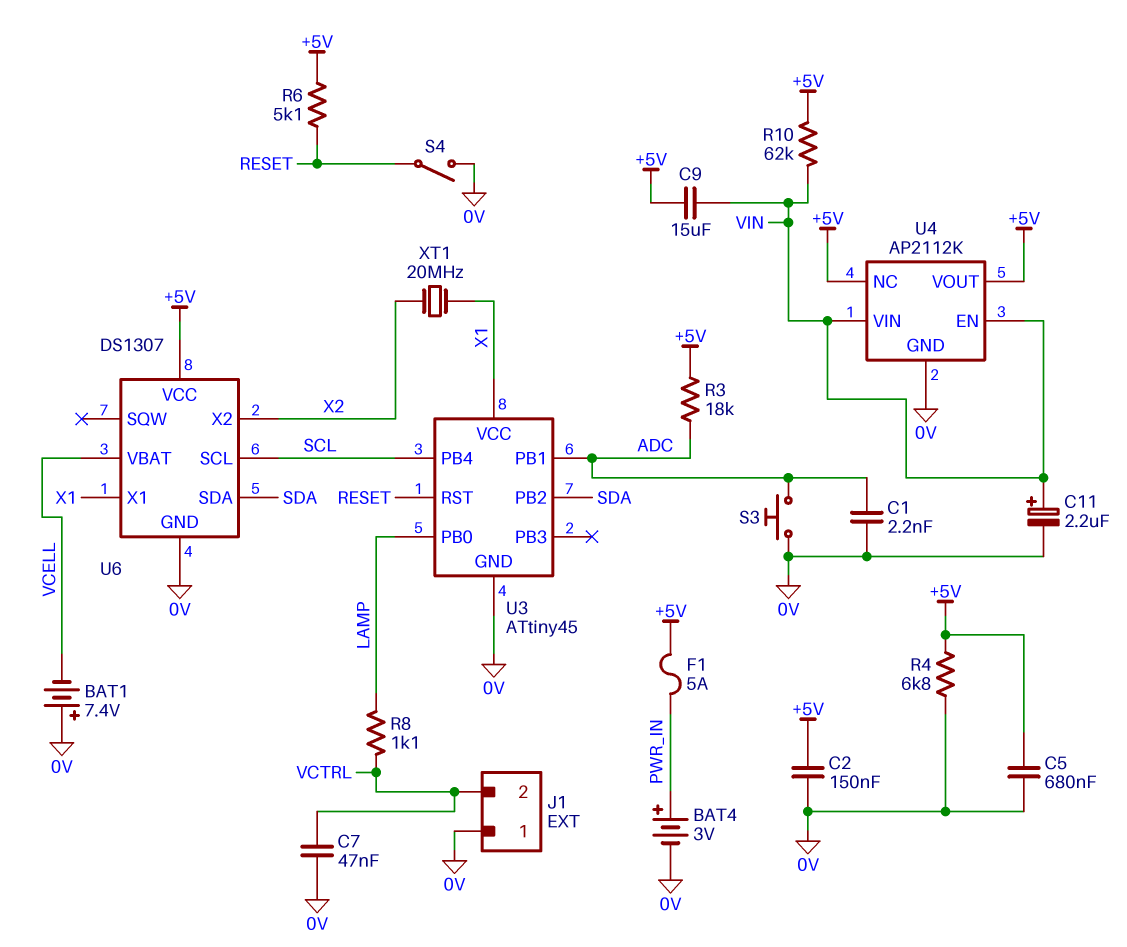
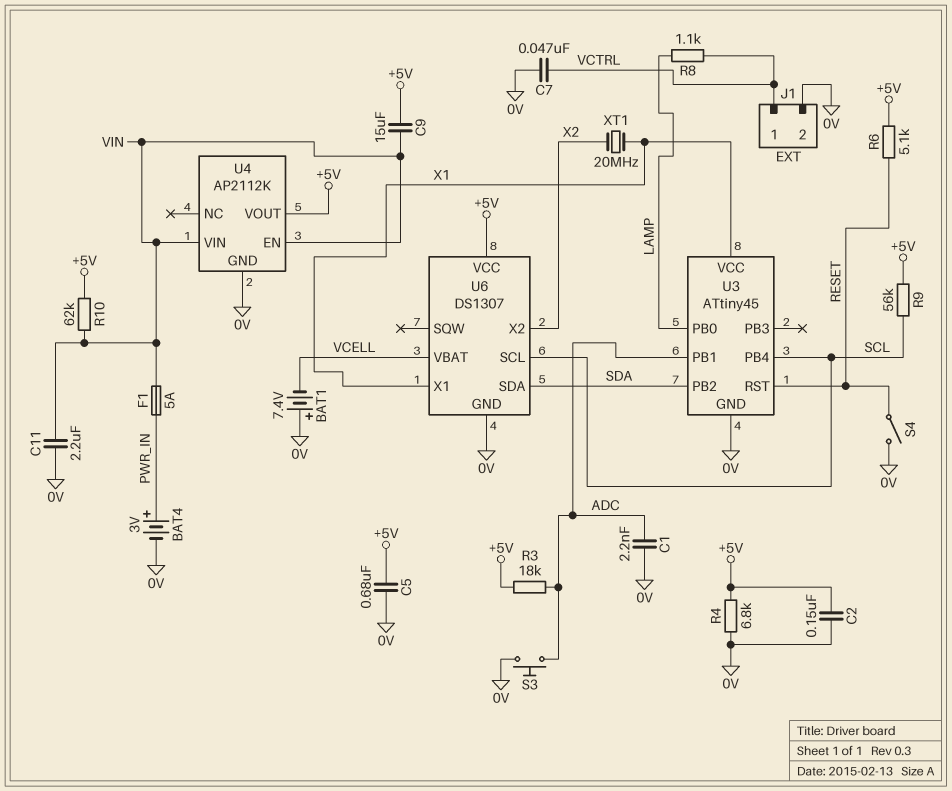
C11: 2.2uF (plus VIN, minus 0V) -> 2.2uF (0V, VIN)
F1: 5A (+5V, PWR_IN) -> 5A (PWR_IN, VIN)
J1 pin 1: 0V -> VCTRL
J1 pin 2: VCTRL -> 0V
R9: none -> 56k (+5V, SCL)
U4 pin NC: +5V -> none

